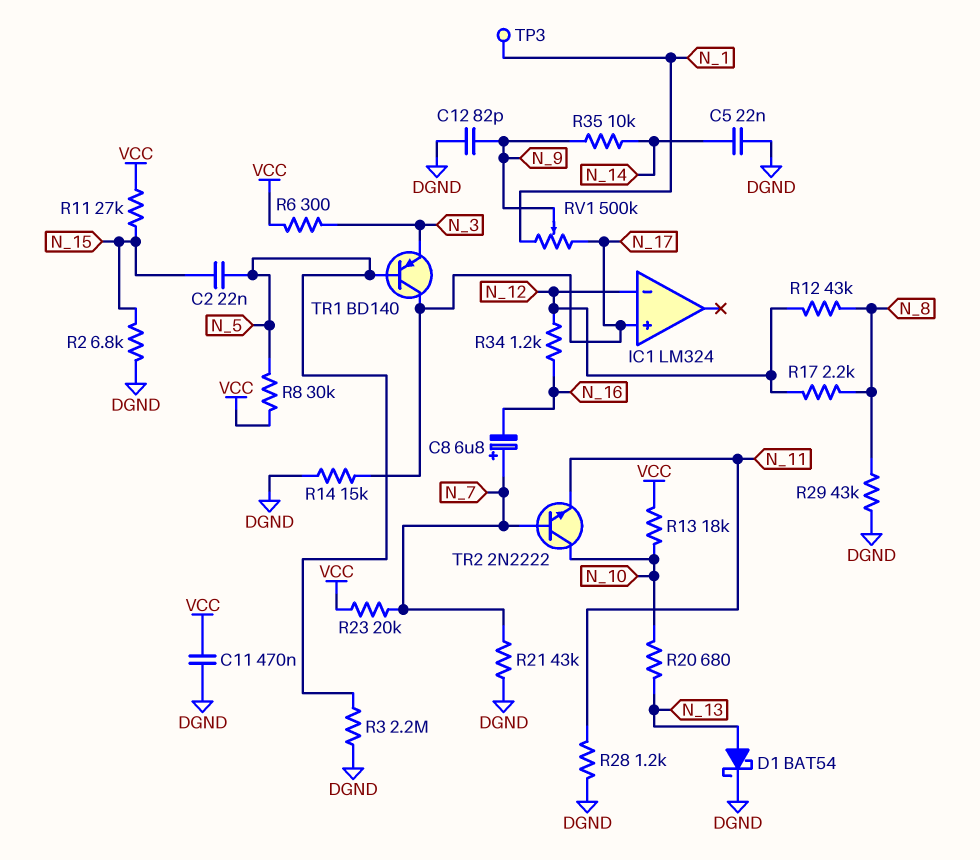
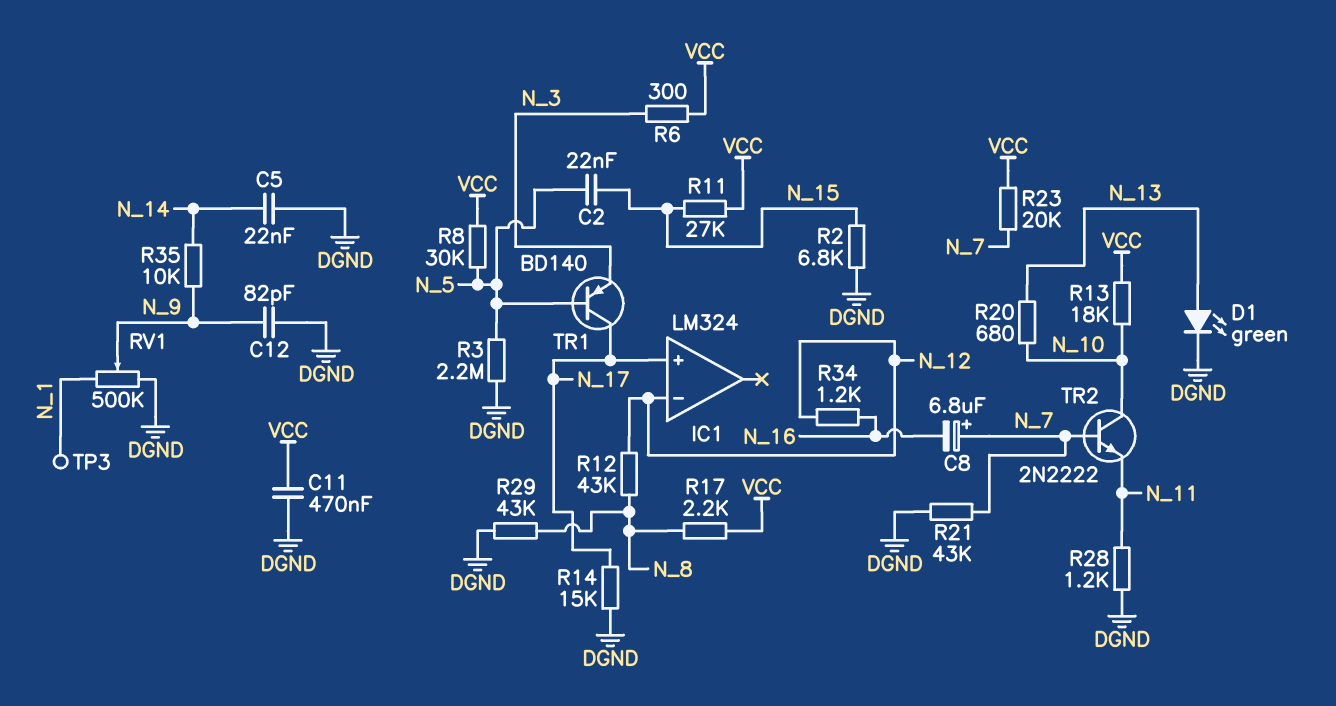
D1: schottky BAT54 (A N_13, K DGND) -> LED green (A N_13, K DGND)
R17: 2.2k (N_8, N_12) -> 2.2k (N_8, VCC)
RV1: 500k (N_1, N_17, wiper N_9) -> 500k (DGND, N_1, wiper N_9)

